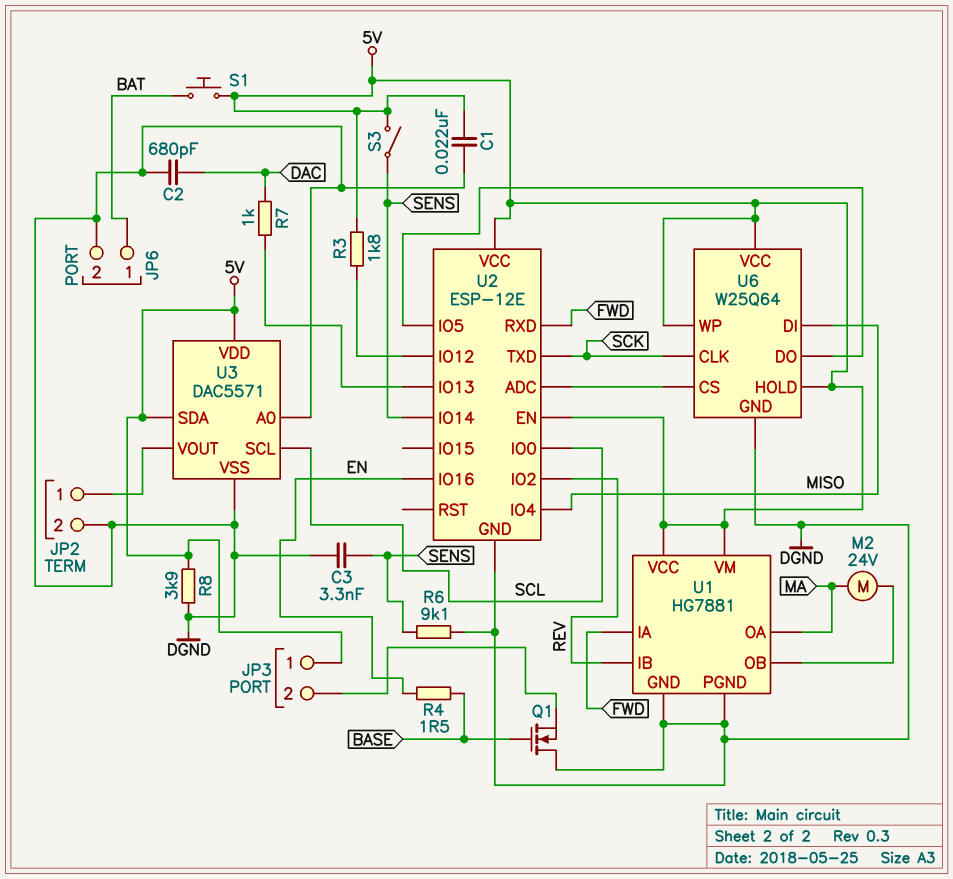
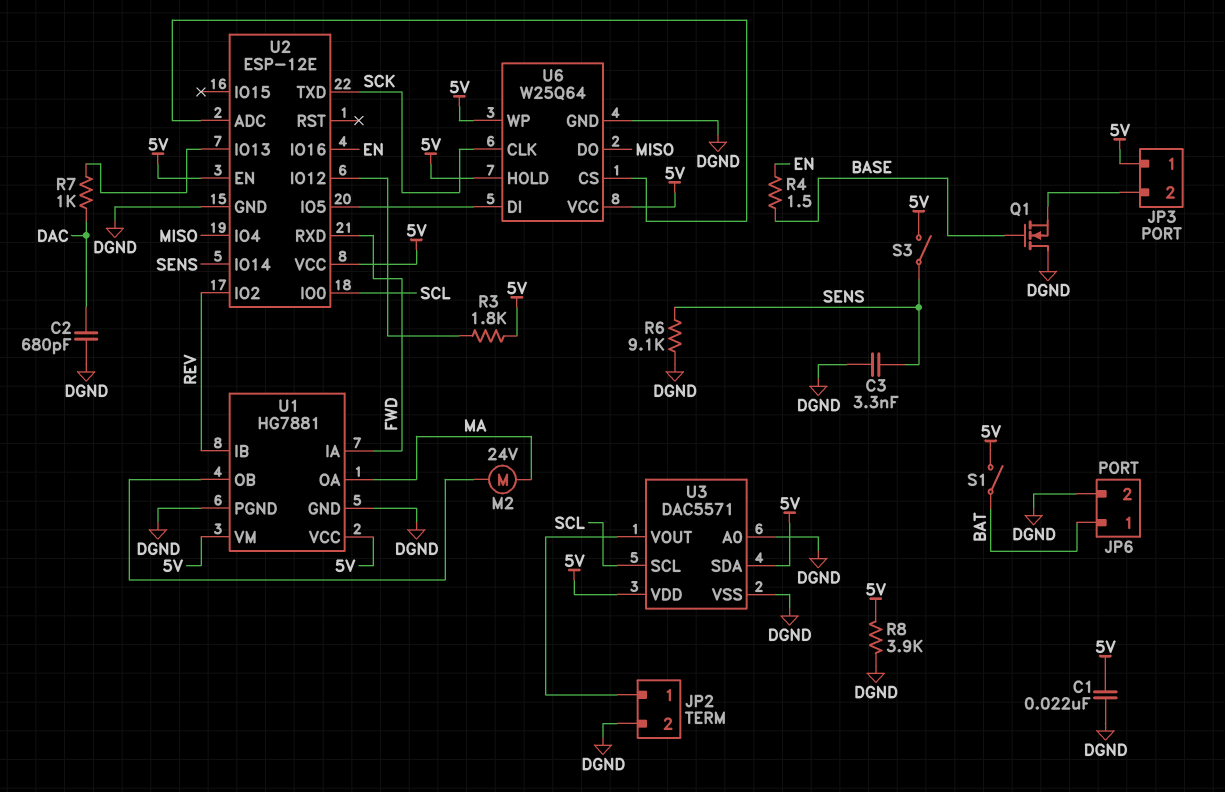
S1: button (5V, BAT) -> switch (5V, BAT)
U6 pin DI: MISO -> U2/IO5
U6 pin DO: U2/IO5 -> MISO

